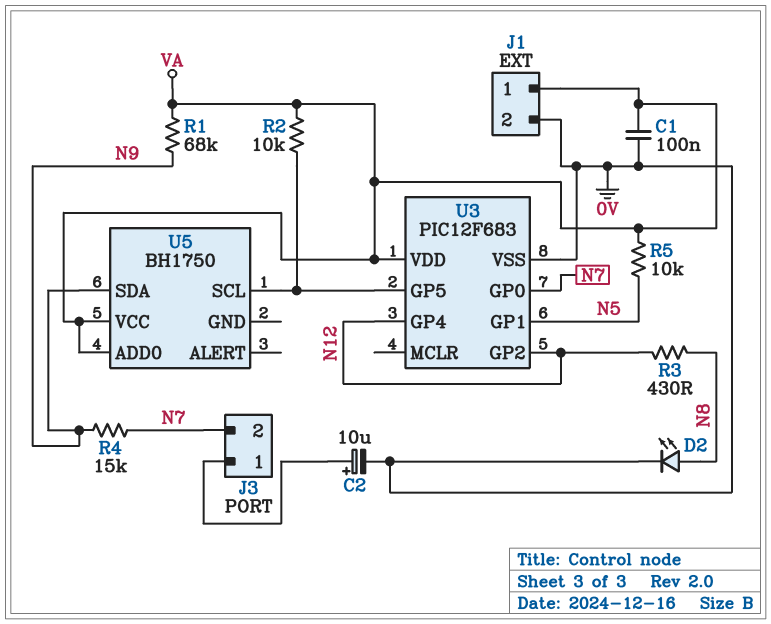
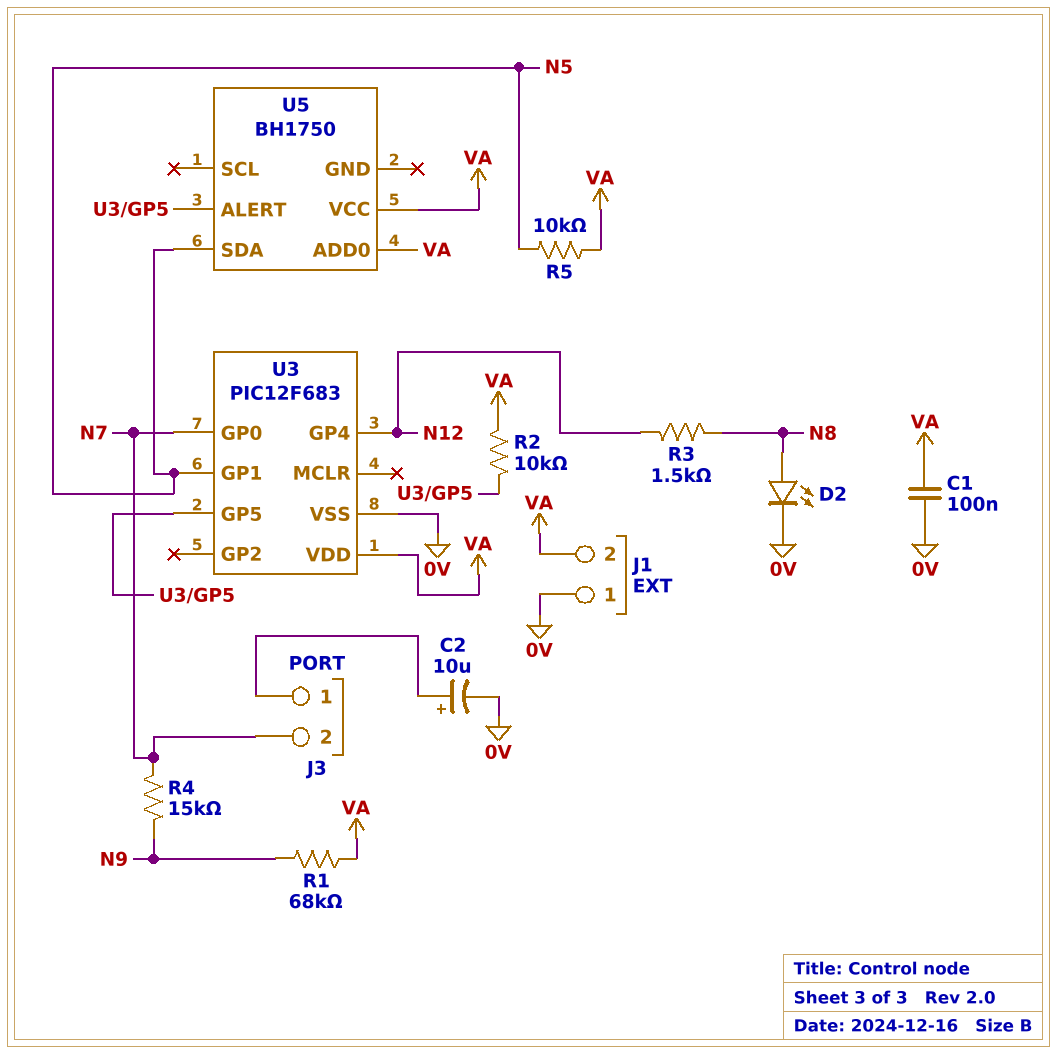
J1 pin 1: VA -> 0V
J1 pin 2: 0V -> VA
R3: 430 (N8, N12) -> 1.5k (N8, N12)
U3 pin GP2: N12 -> none
U5 pin ALERT: none -> U3/GP5
U5 pin SCL: U3/GP5 -> none
U5 pin SDA: N9 -> N5

